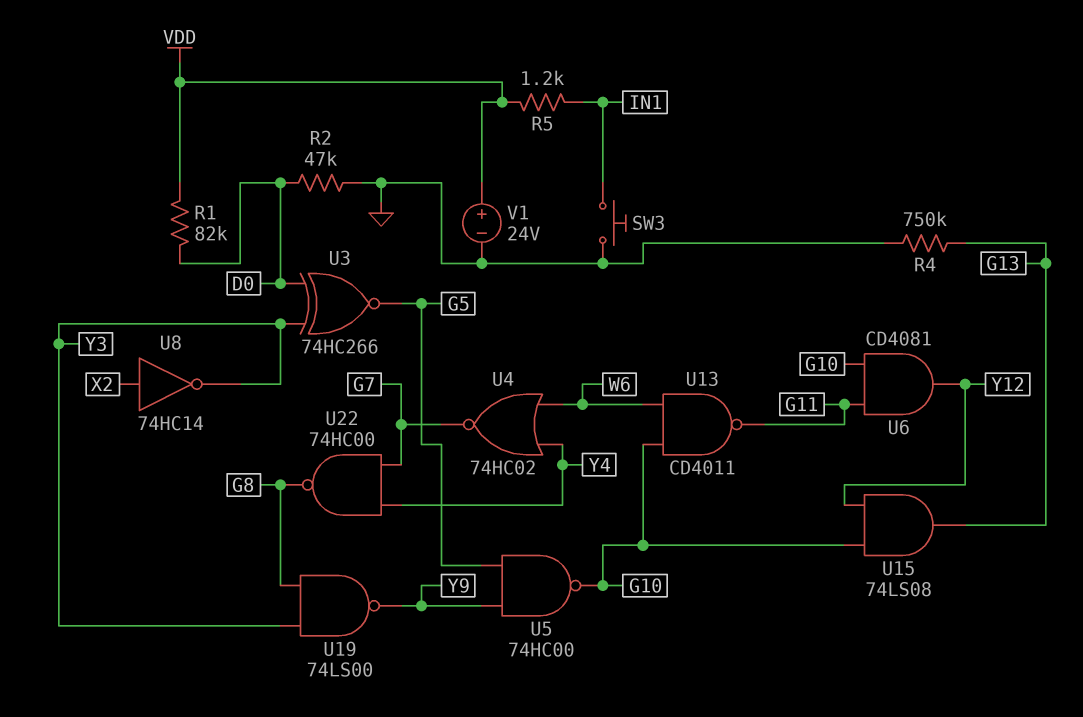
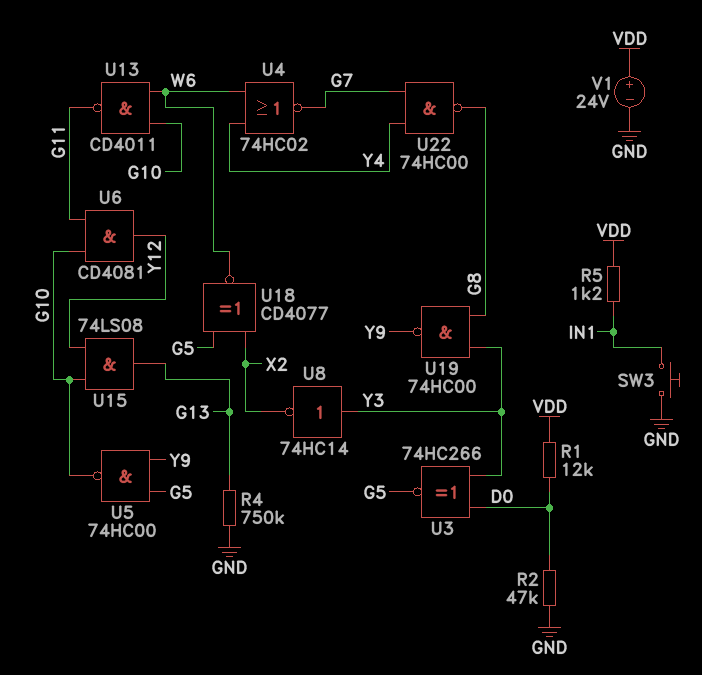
R1: 82k (D0, VDD) -> 12k (D0, VDD)
U8: NOT 74HC14 (in X2, out Y3) -> NOT 74HC14 (in Y3, out X2)
U18: none -> XNOR CD4077 (in G5, in X2, out W6)
U19: NAND 74LS00 (in G8, in Y3, out Y9) -> NAND 74HC00 (in G8, in Y3, out Y9)

